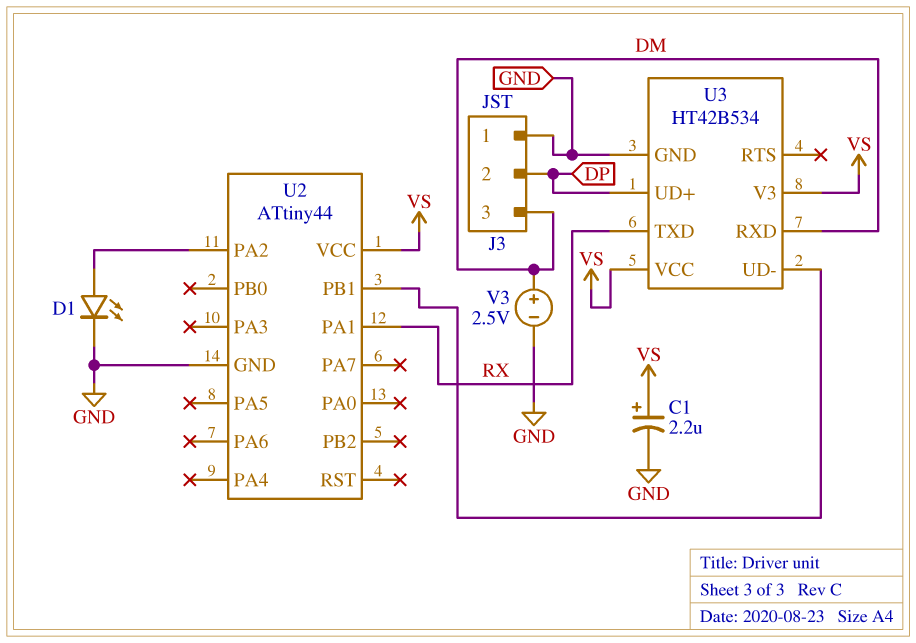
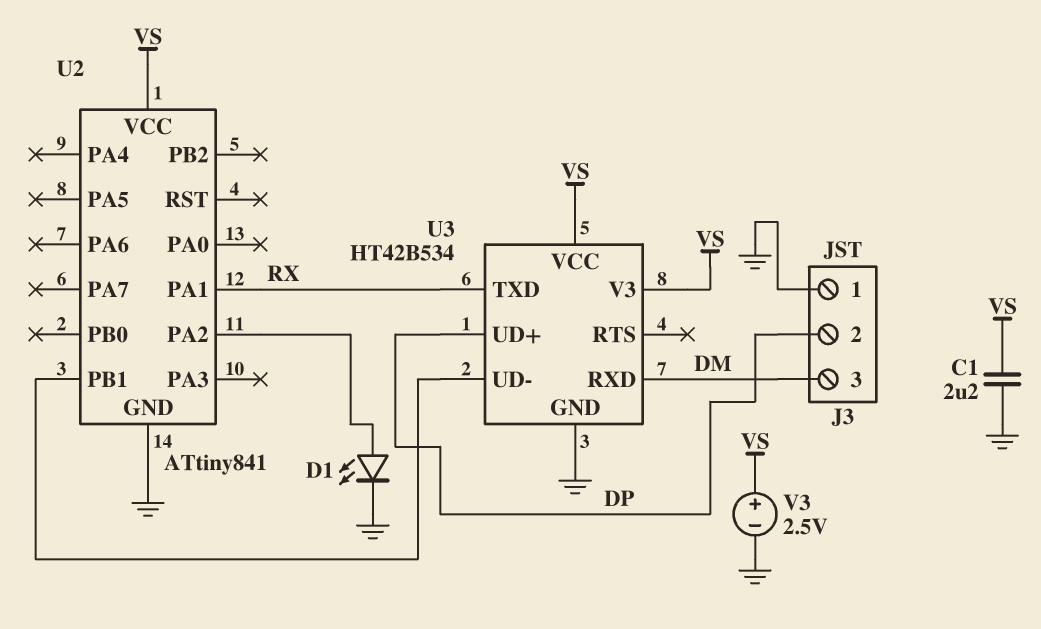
C1: 2.2uF (plus VS, minus GND) -> 2.2uF (GND, VS)
U2: ATtiny44 -> ATtiny841
V3: 2.5V (plus DM, minus GND) -> 2.5V (plus VS, minus GND)

